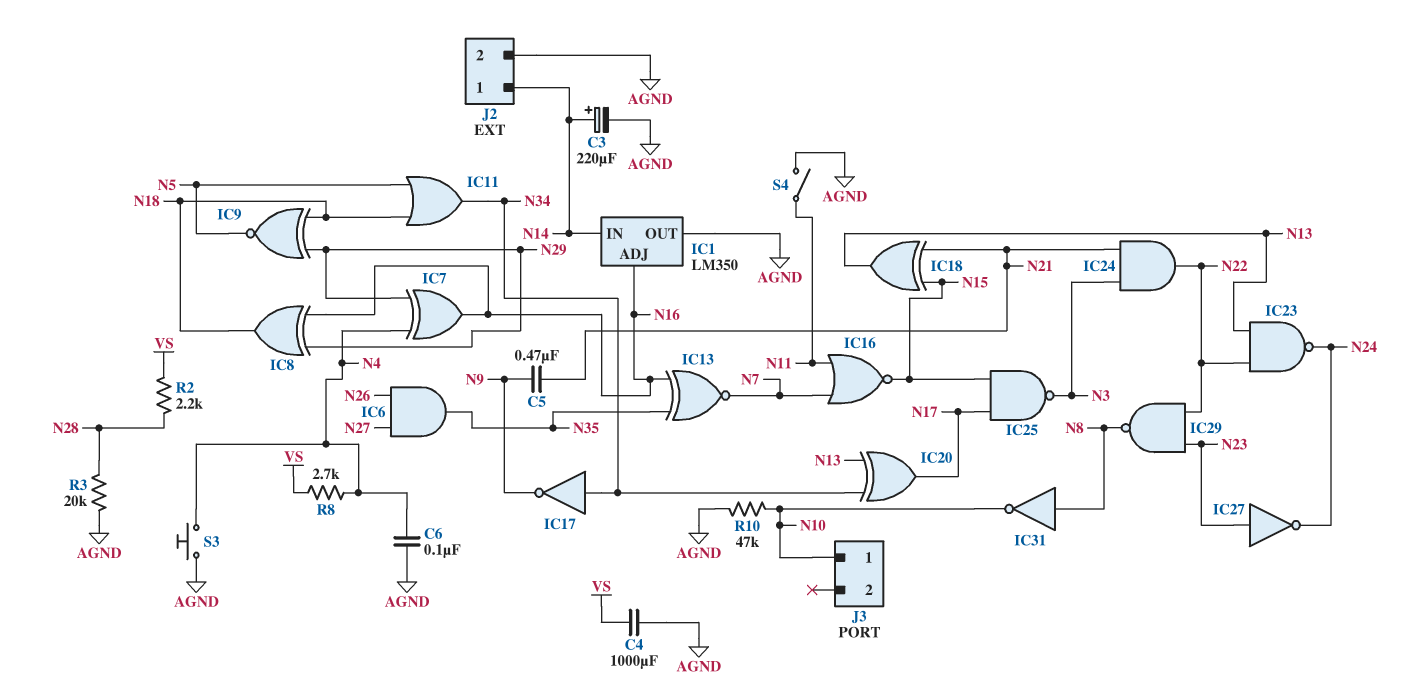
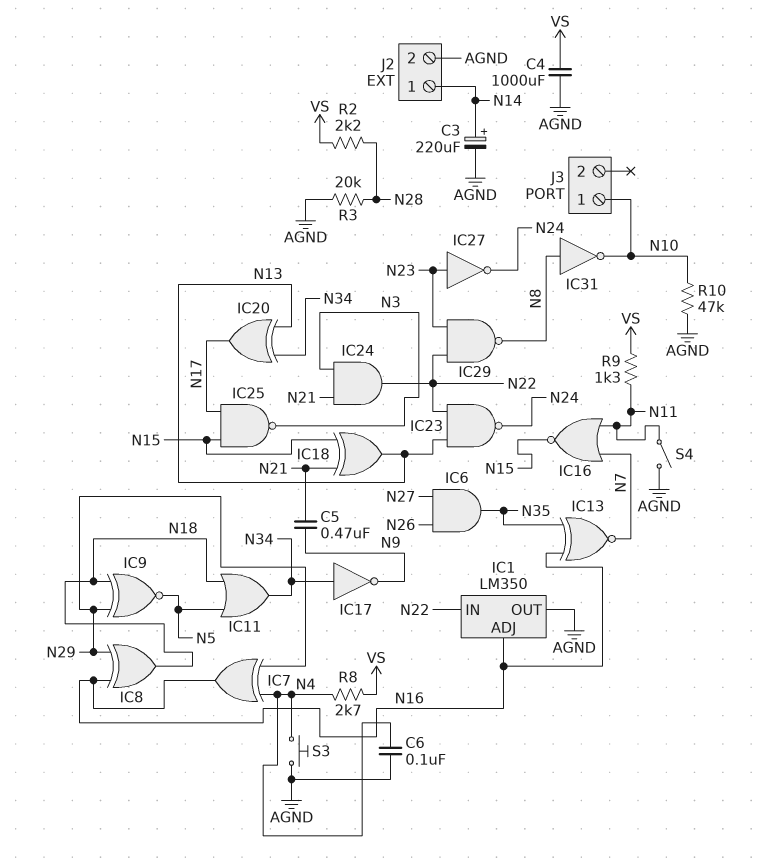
IC1 pin IN: N14 -> N22
R9: none -> 1.3k (N11, VS)

